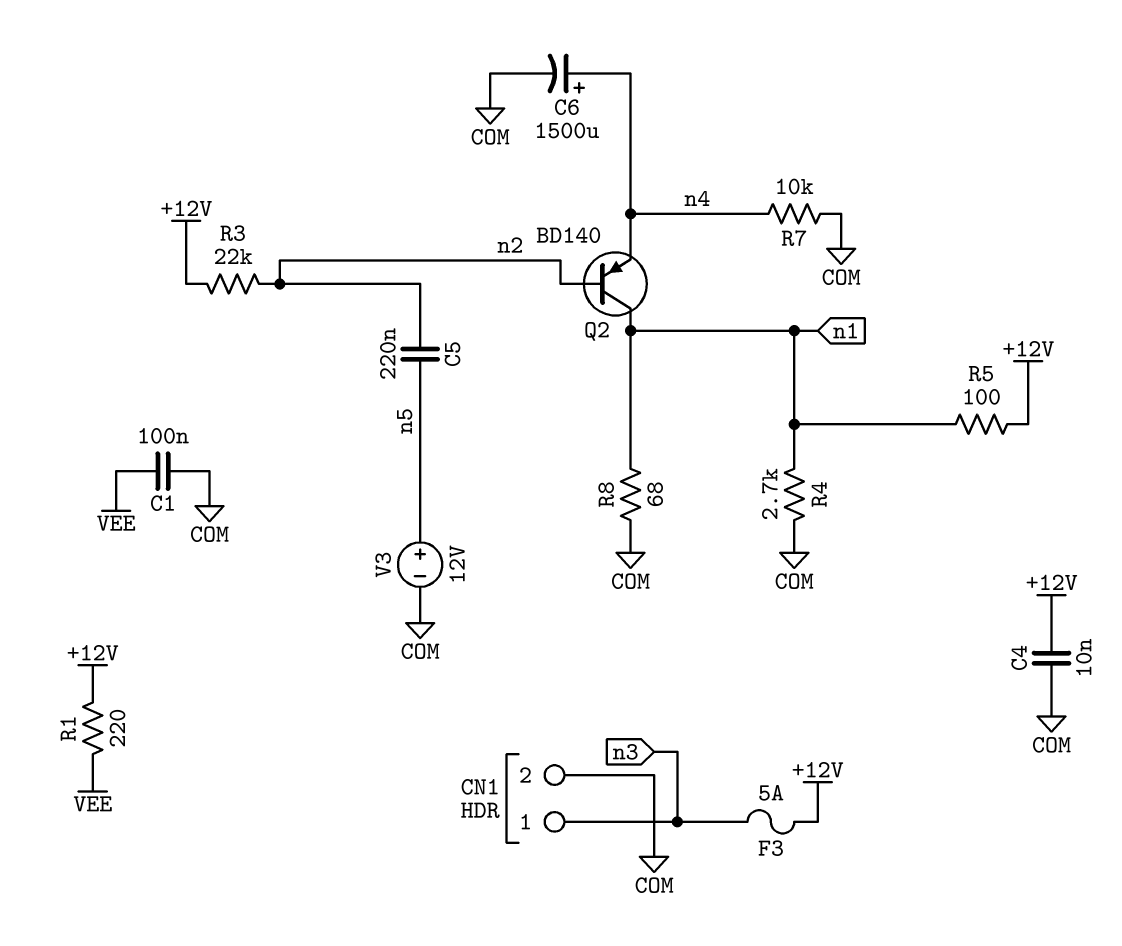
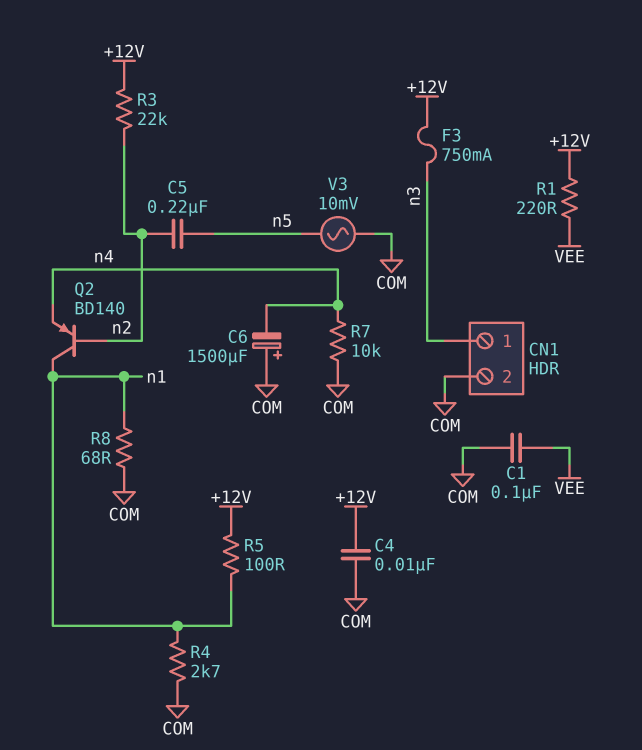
C6: 1500uF (plus n4, minus COM) -> 1500uF (plus COM, minus n4)
F3: 5A (+12V, n3) -> 750mA (+12V, n3)
V3: 12V (plus n5, minus COM) -> AC 10mV (COM, n5)

